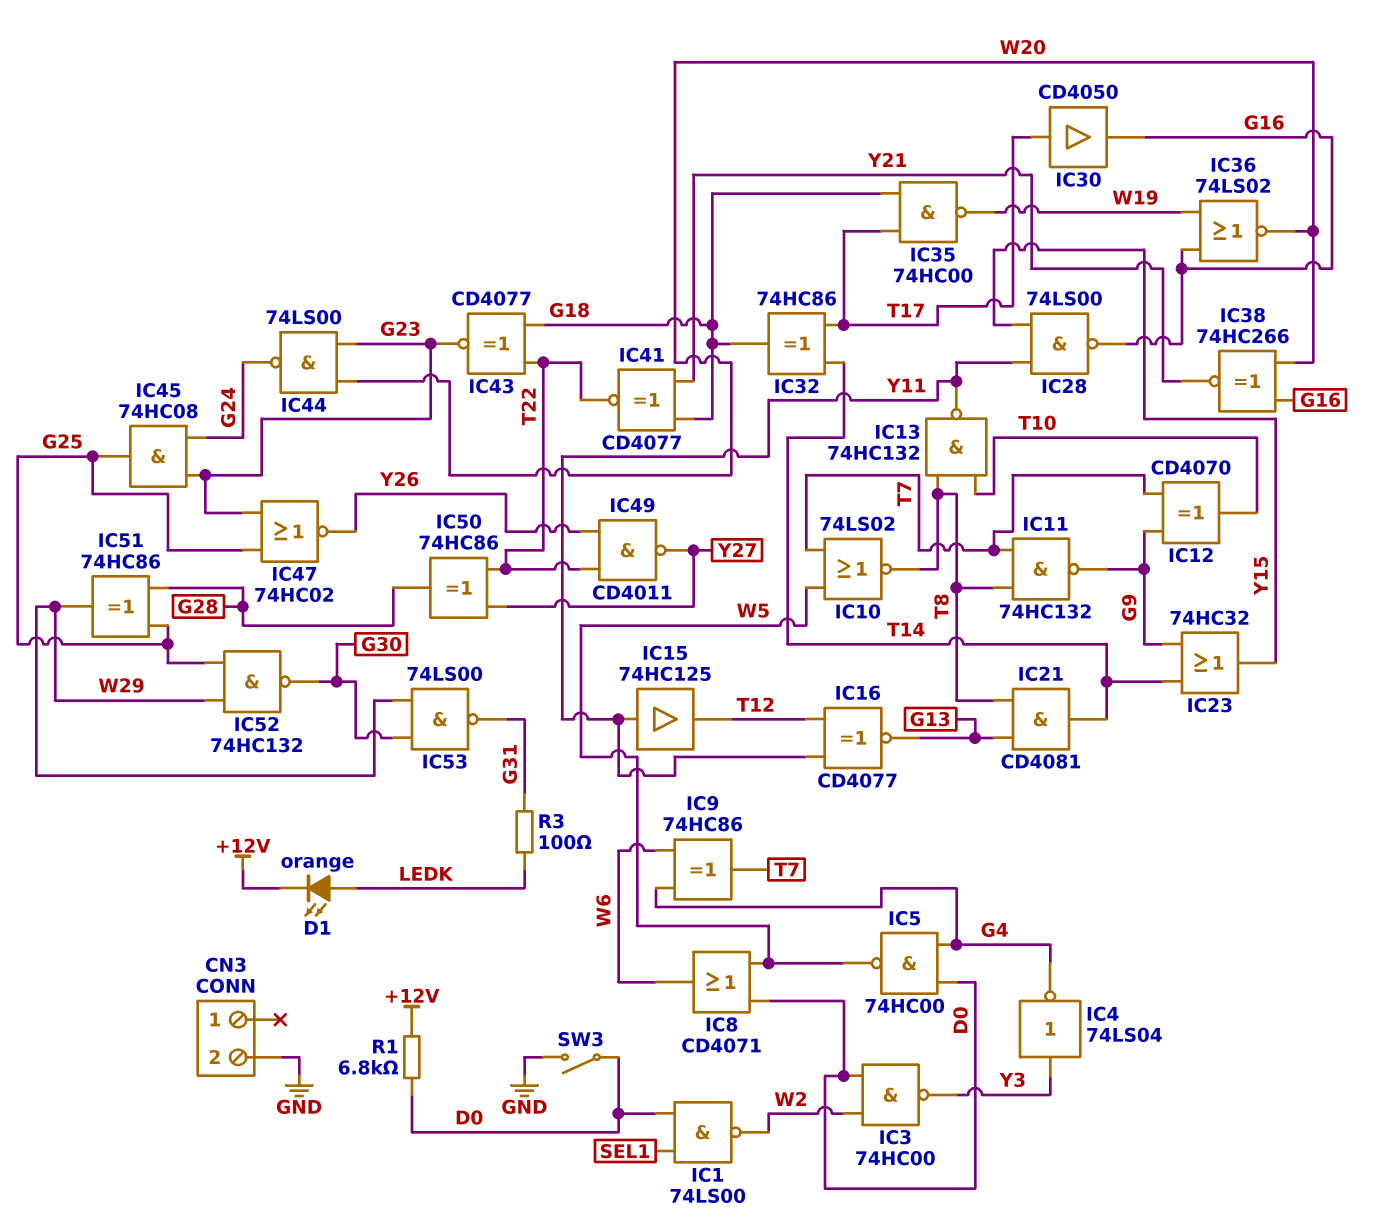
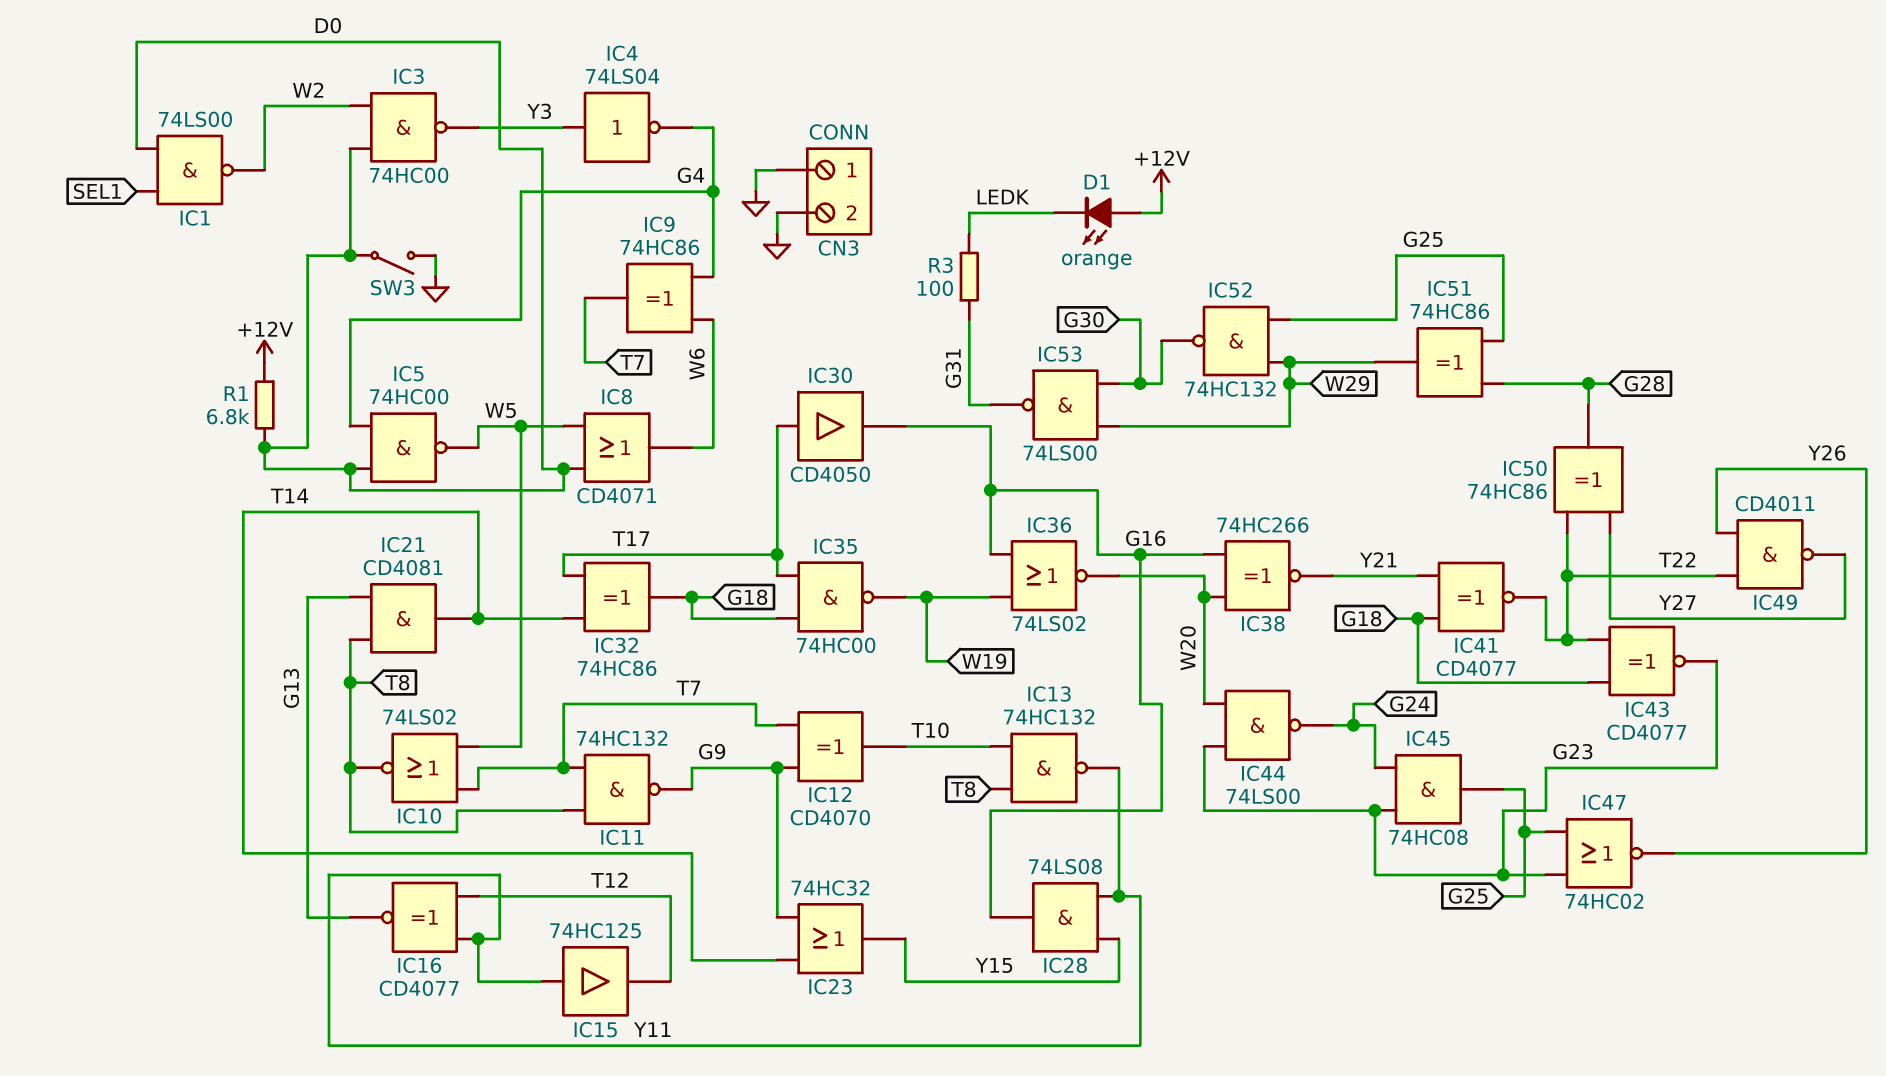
CN3 pin 1: none -> GND
D1: LED orange (A LEDK, K +12V) -> LED orange (A +12V, K LEDK)
IC28: NAND 74LS00 (in Y11, in Y15, out G16) -> AND 74LS08 (in Y11, in Y15, out G16)

